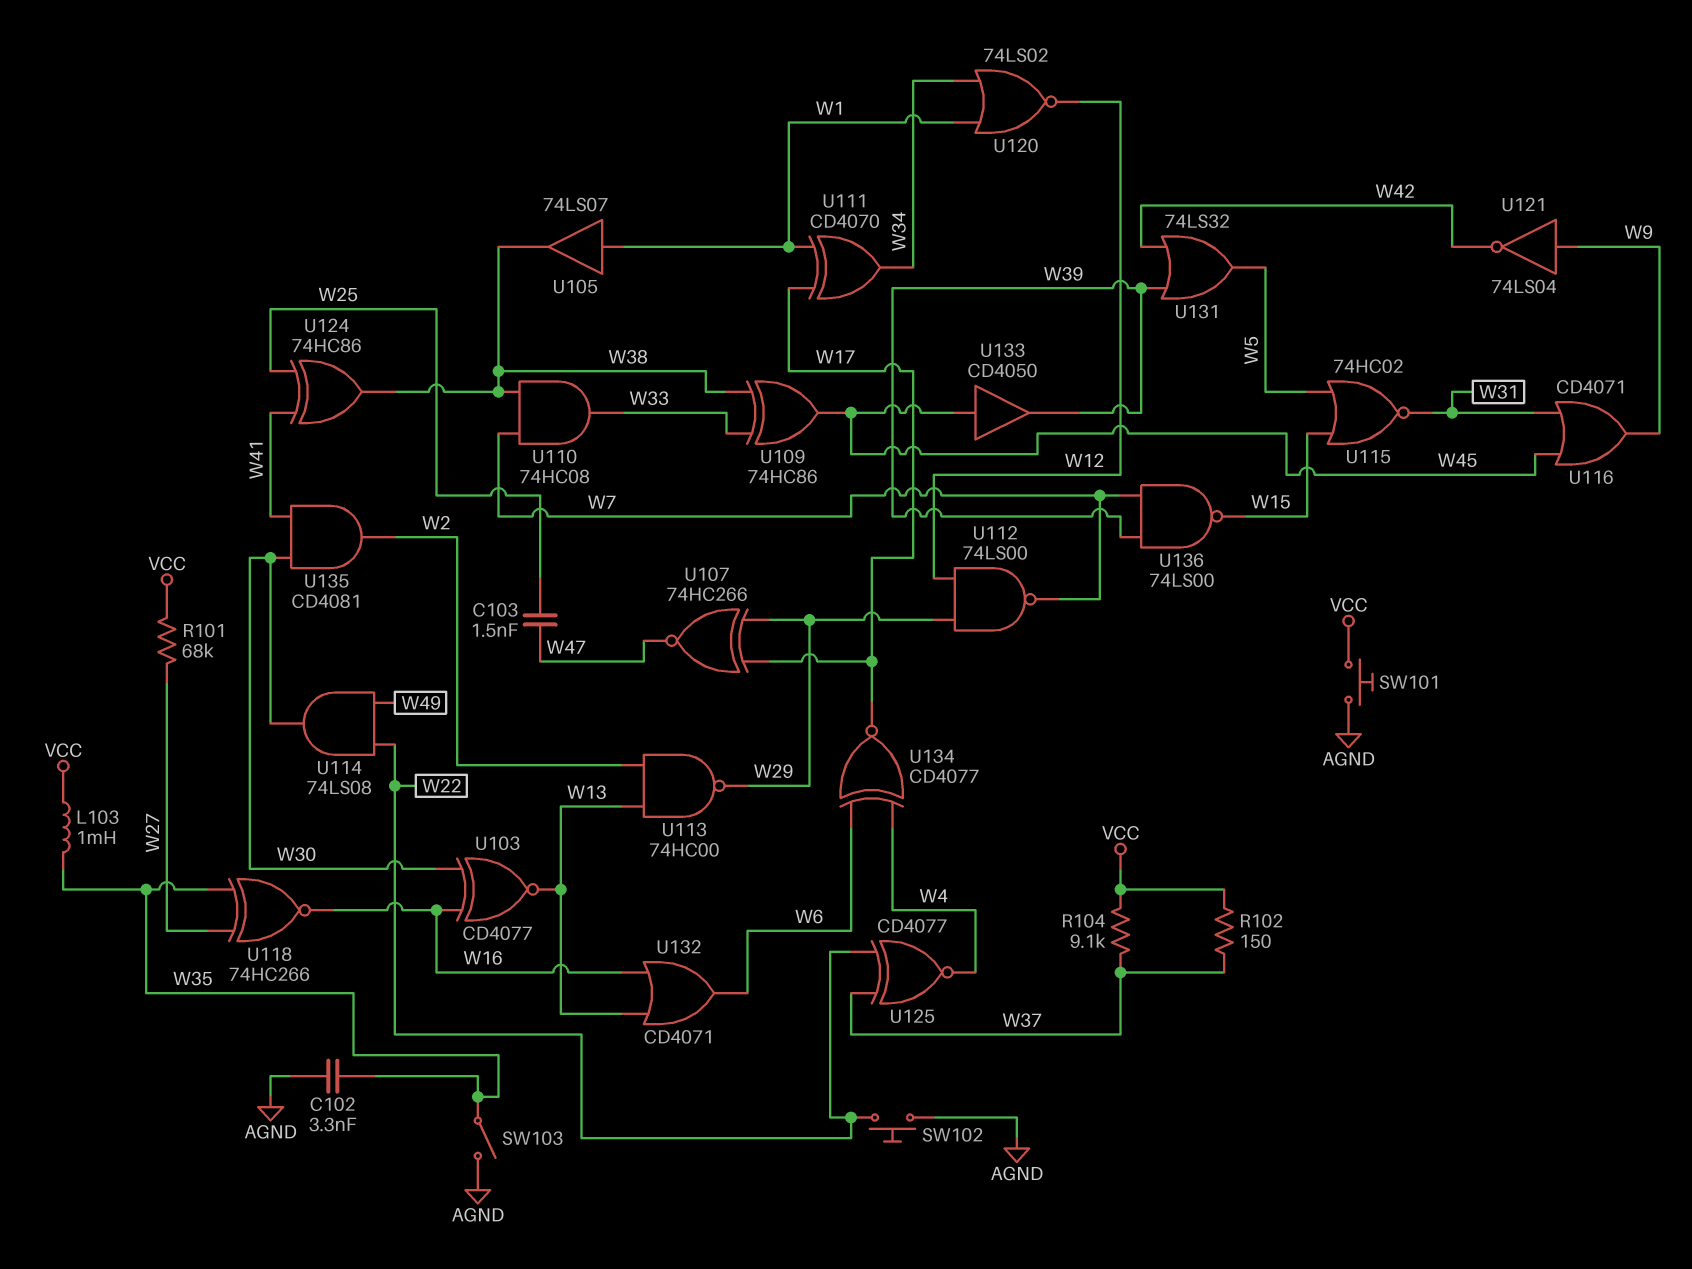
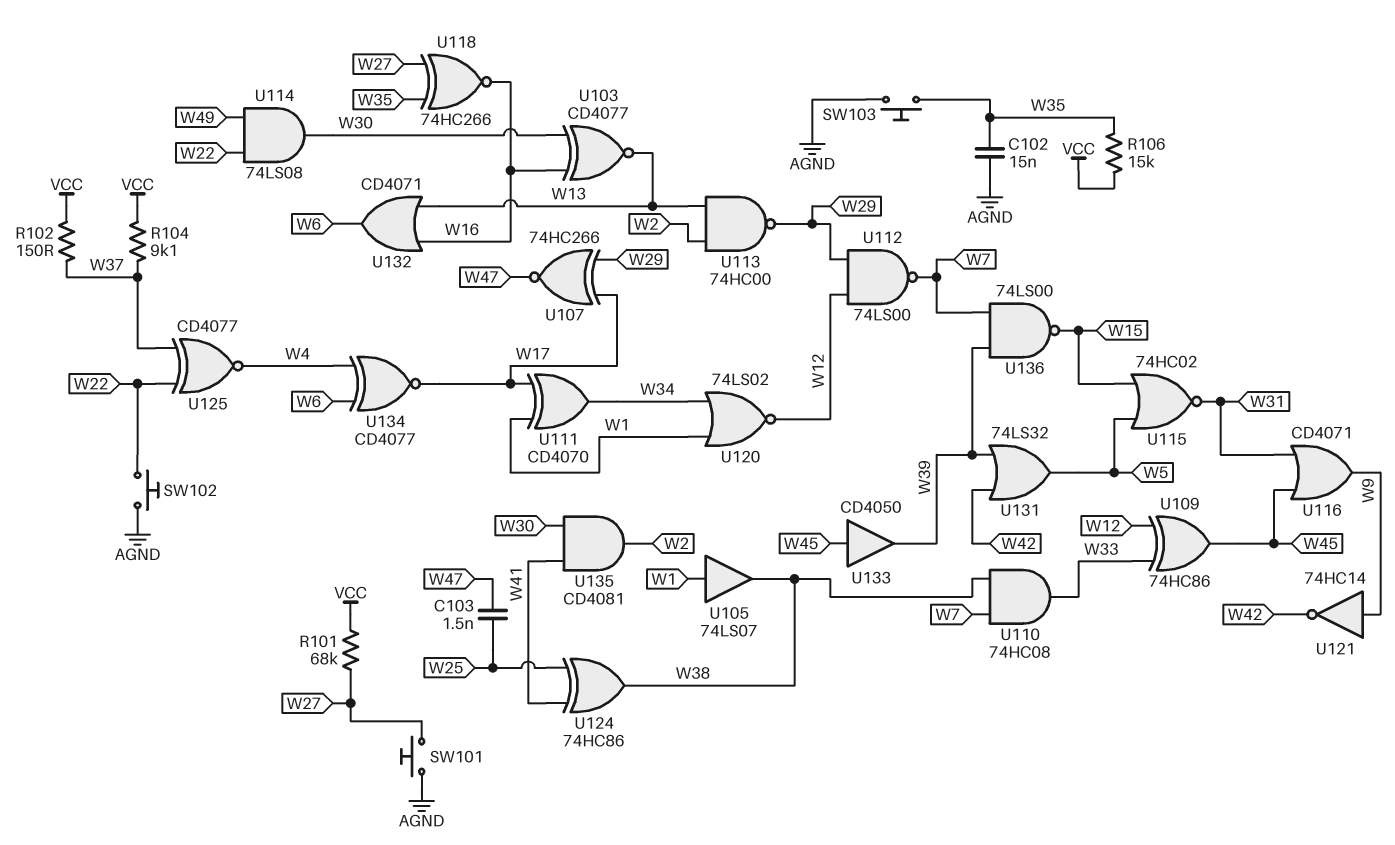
C102: 3.3nF (AGND, W35) -> 15nF (AGND, W35)
L103: 1mH (VCC, W35) -> none
R106: none -> 15k (VCC, W35)
SW101: button (AGND, VCC) -> button (AGND, W27)
SW103: switch (AGND, W35) -> button (AGND, W35)
U109: XOR 74HC86 (in W33, in W38, out W45) -> XOR 74HC86 (in W12, in W33, out W45)
U121: NOT 74LS04 (in W9, out W42) -> NOT 74HC14 (in W9, out W42)

